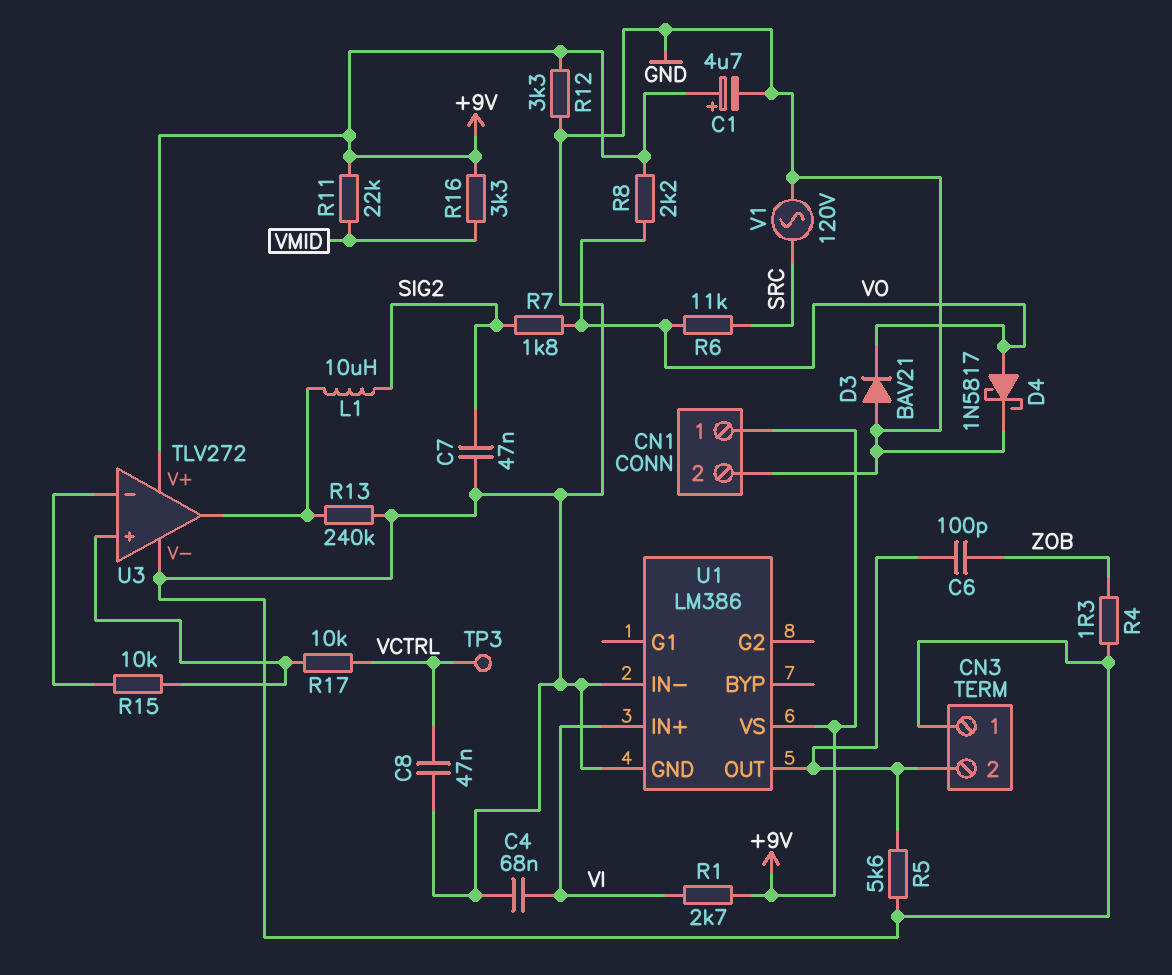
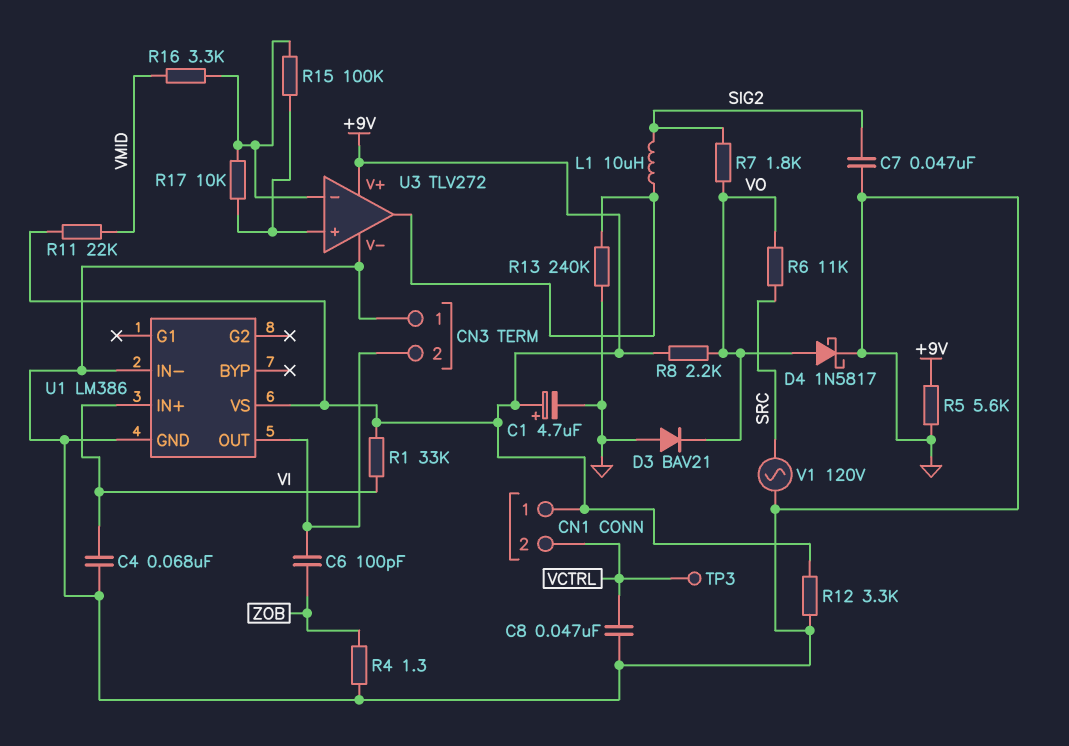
CN1 pin 2: GND -> VCTRL
R1: 2.7k (+9V, VI) -> 33k (+9V, VI)
R5: 5.6k (CN3/2, GND) -> 5.6k (+9V, GND)
R15: 10k (U3/in+, U3/in-) -> 100k (U3/in+, U3/in-)
R16: 3.3k (+9V, VMID) -> 3.3k (U3/in-, VMID)
R17: 10k (U3/in+, VCTRL) -> 10k (U3/in+, U3/in-)

